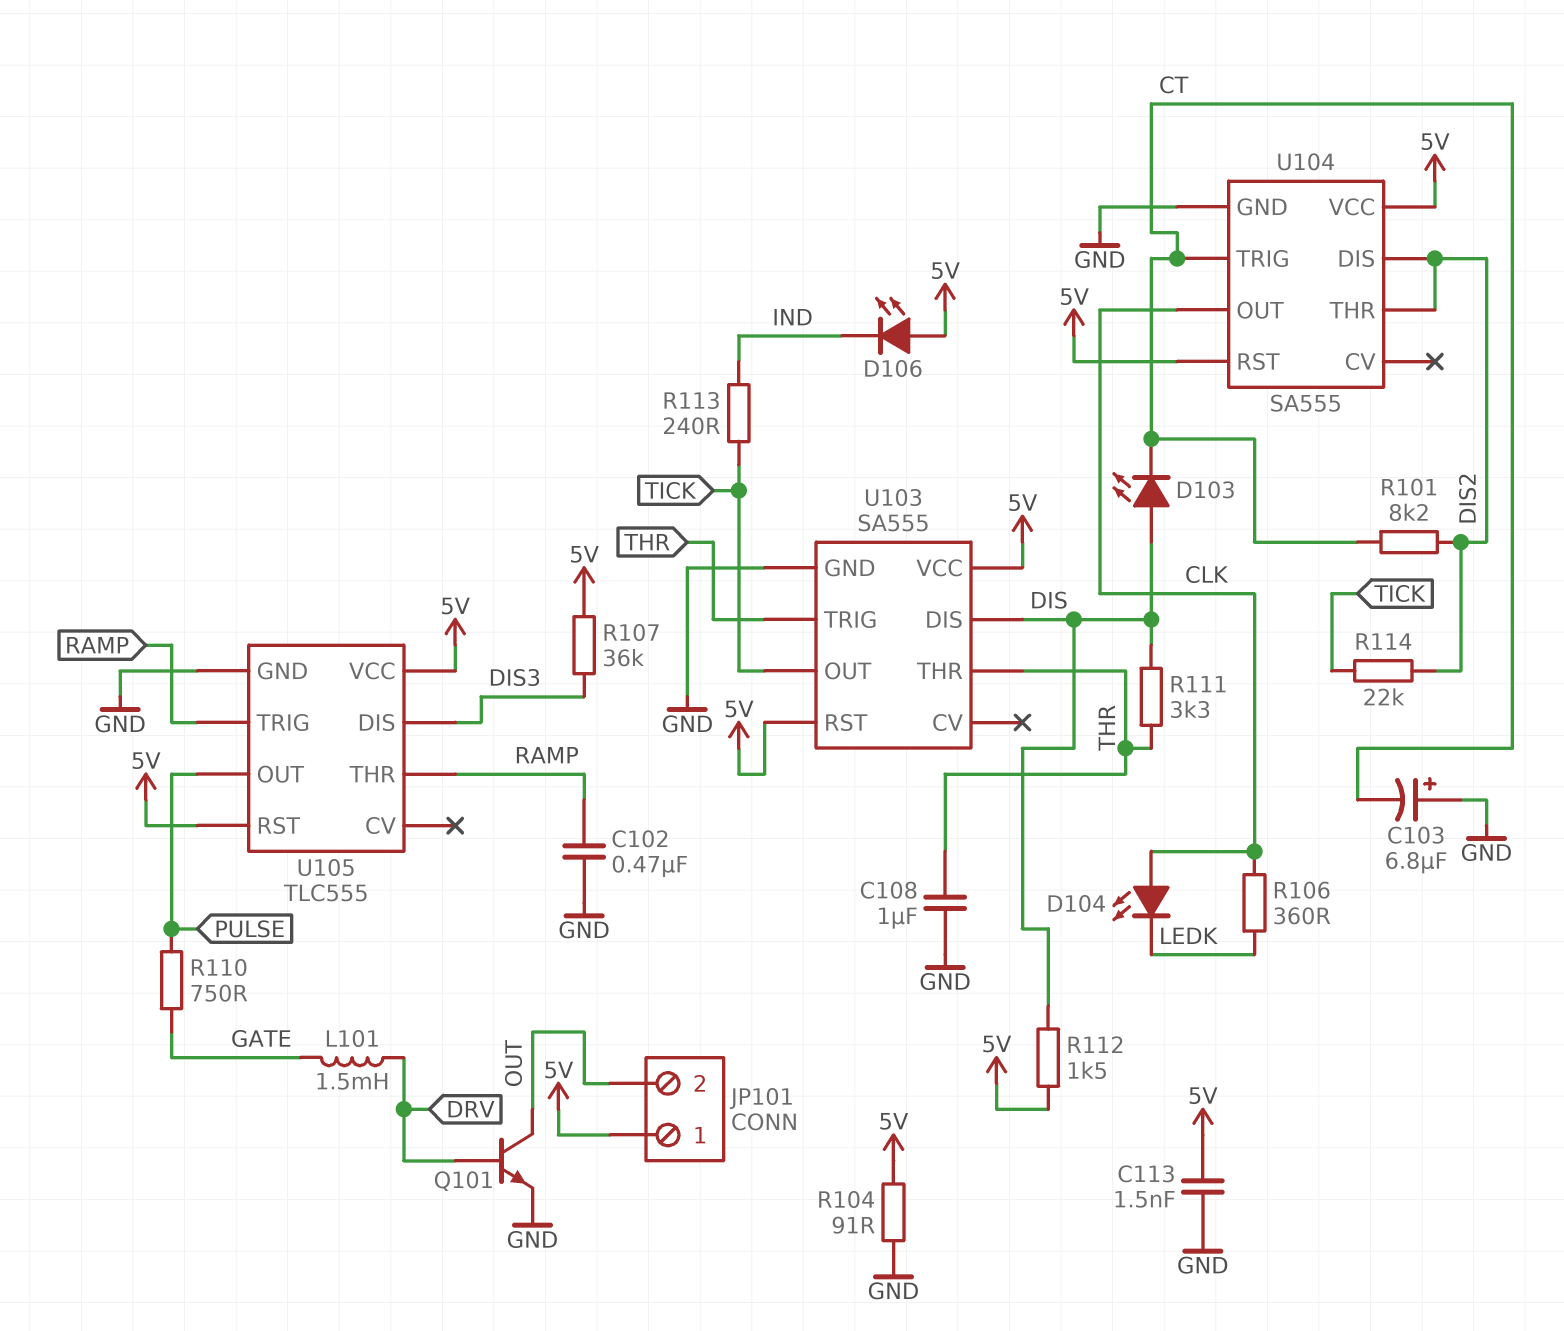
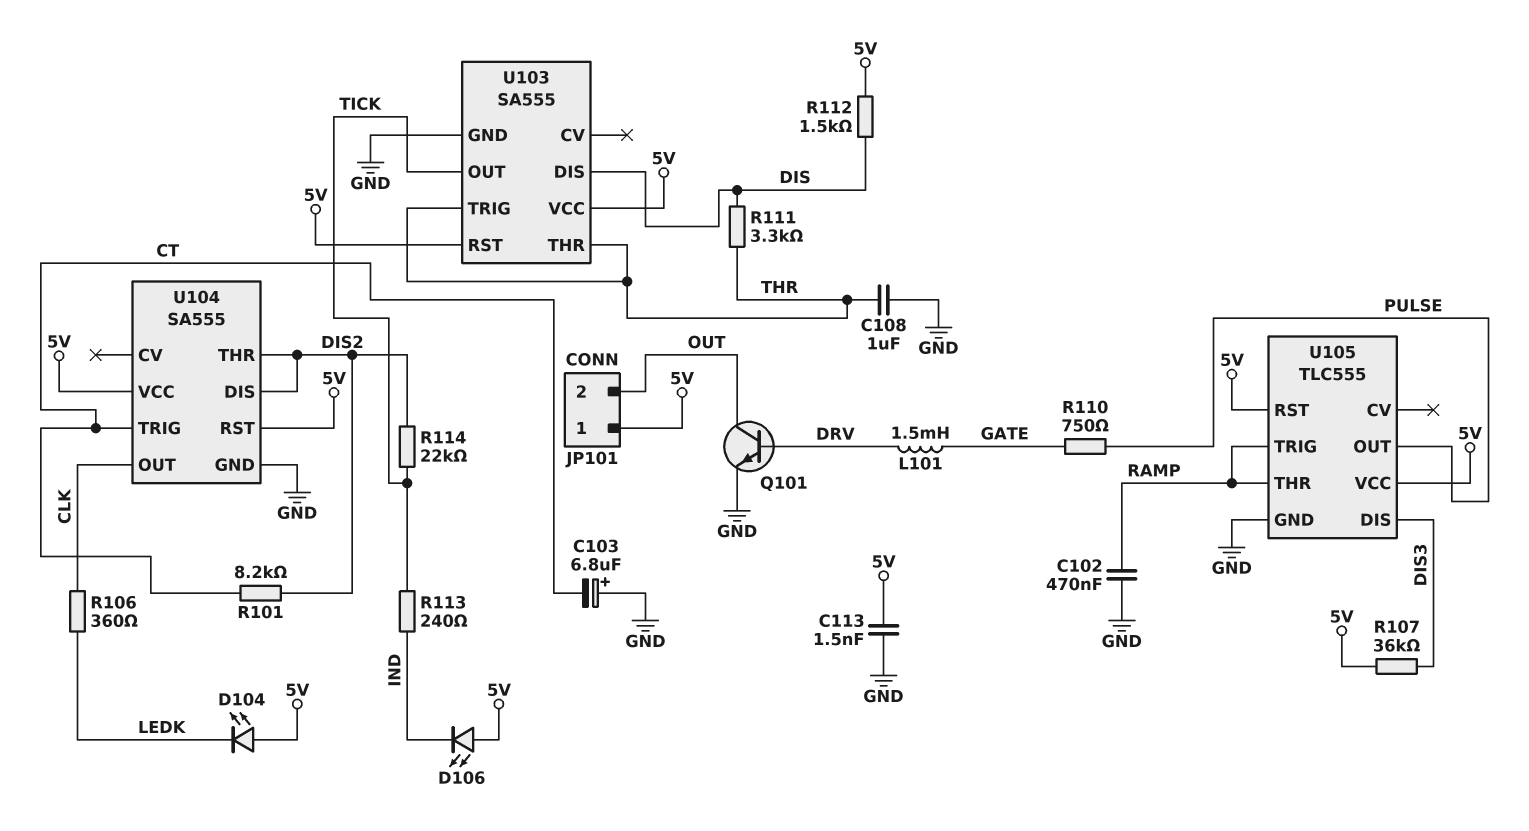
D103: LED (A DIS, K CT) -> none
D104: LED (A CLK, K LEDK) -> LED (A 5V, K LEDK)
R104: 91 (5V, GND) -> none

